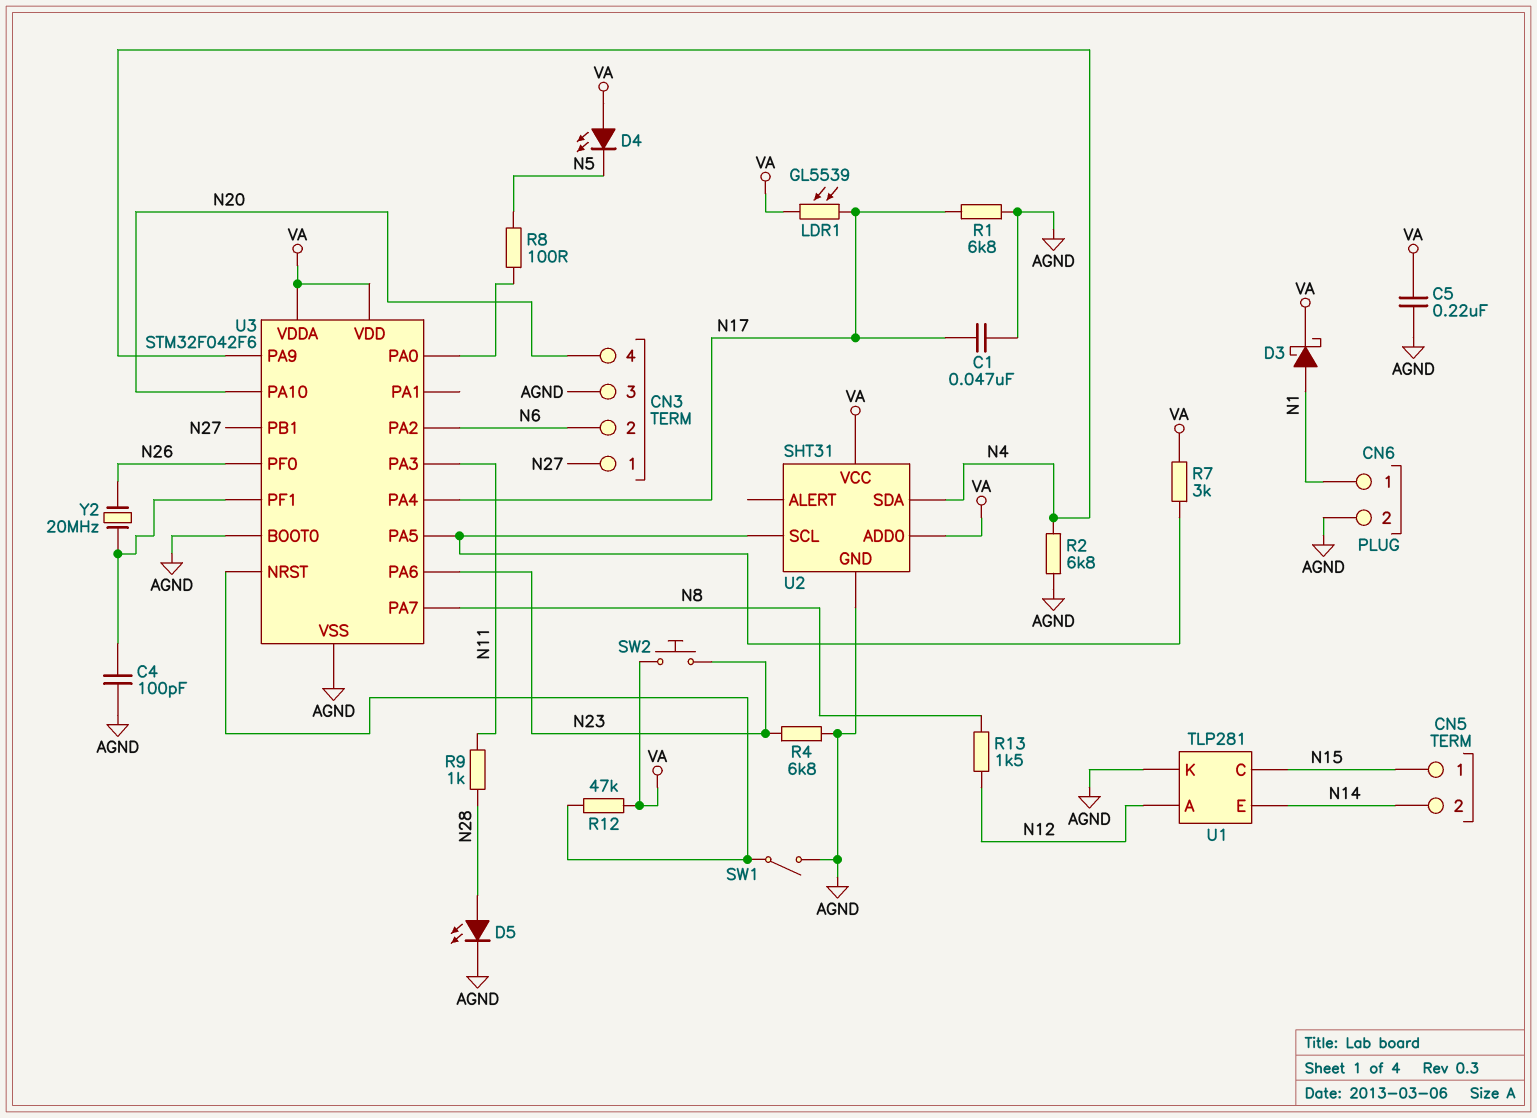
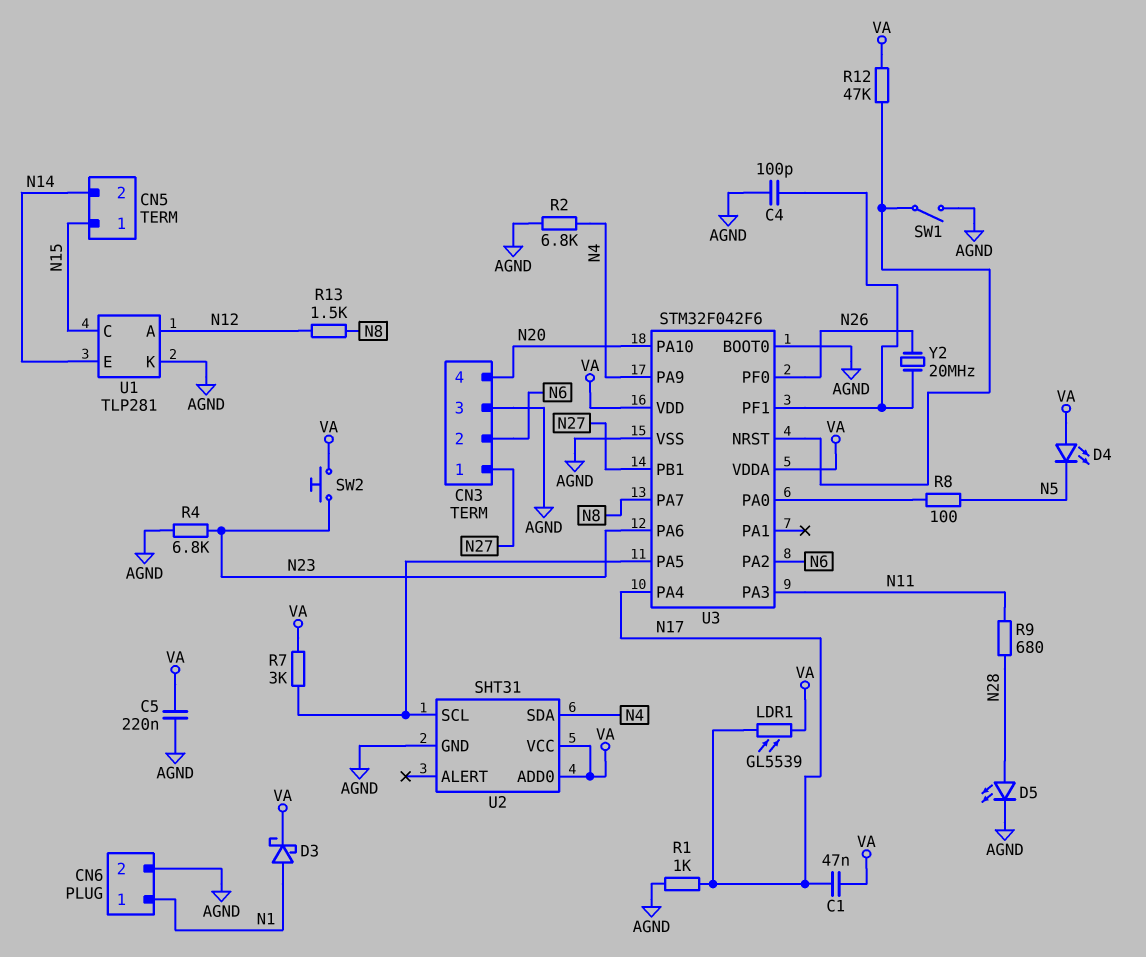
C1: 47nF (AGND, N17) -> 47nF (N17, VA)
R1: 6.8k (AGND, N17) -> 1k (AGND, N17)
R9: 1k (N11, N28) -> 680 (N11, N28)

